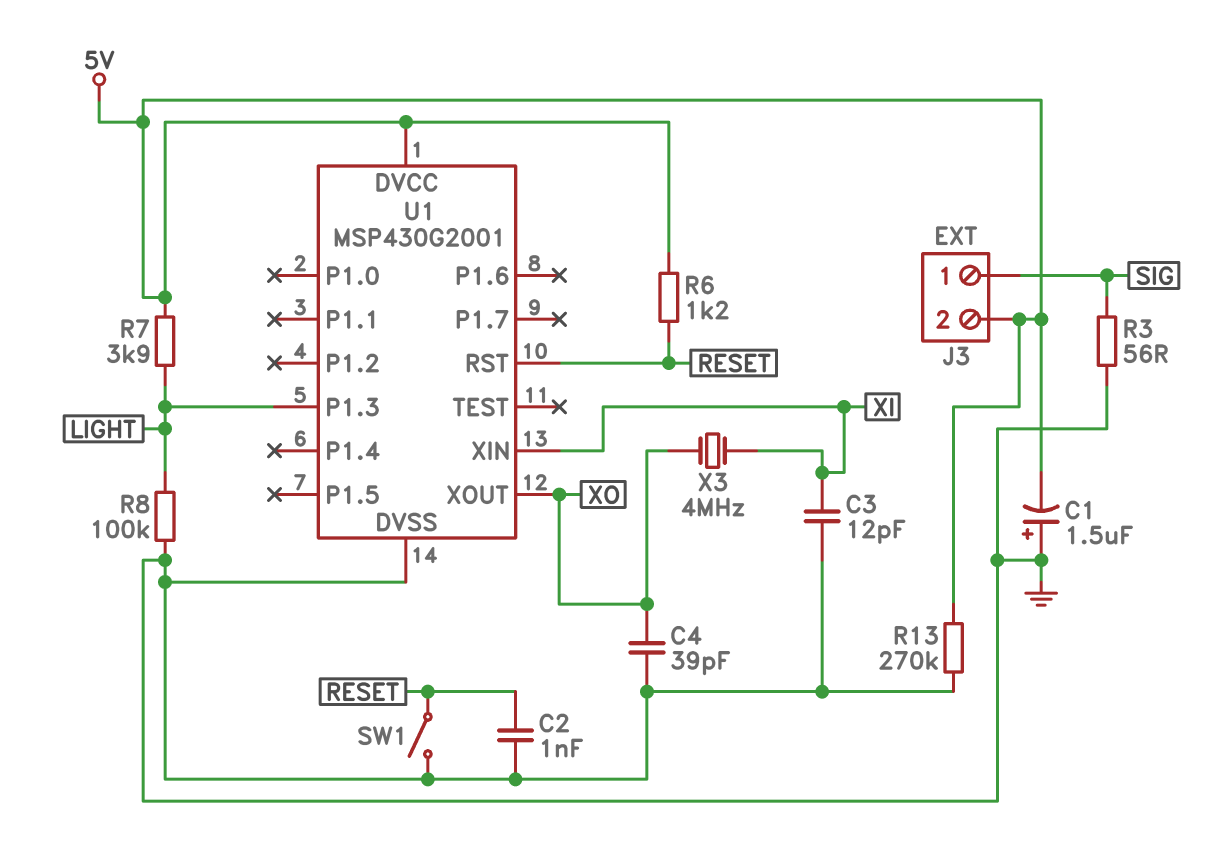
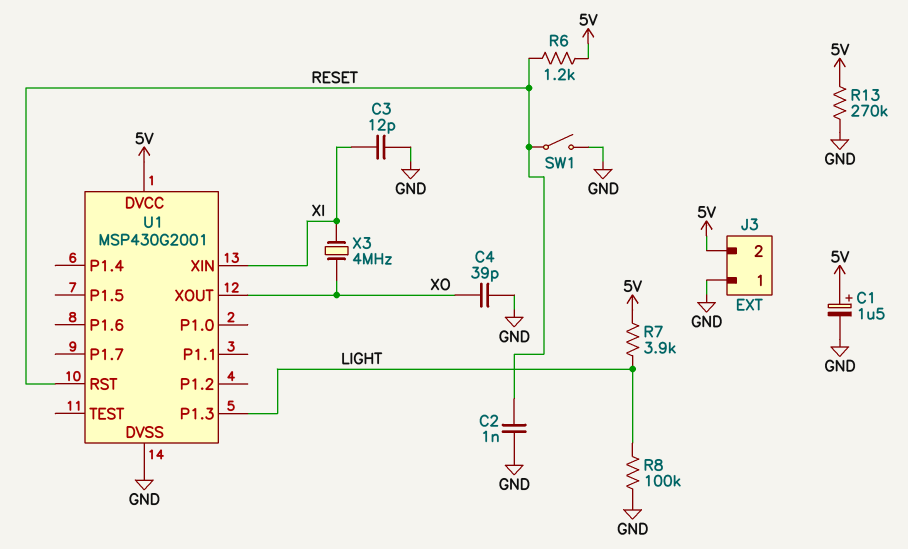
C1: 1.5uF (plus GND, minus 5V) -> 1.5uF (plus 5V, minus GND)
J3 pin 1: SIG -> GND
R3: 56 (GND, SIG) -> none

